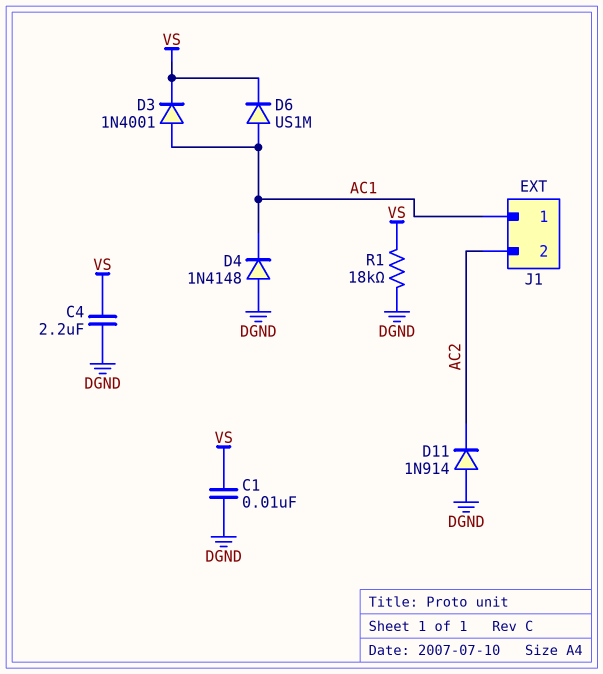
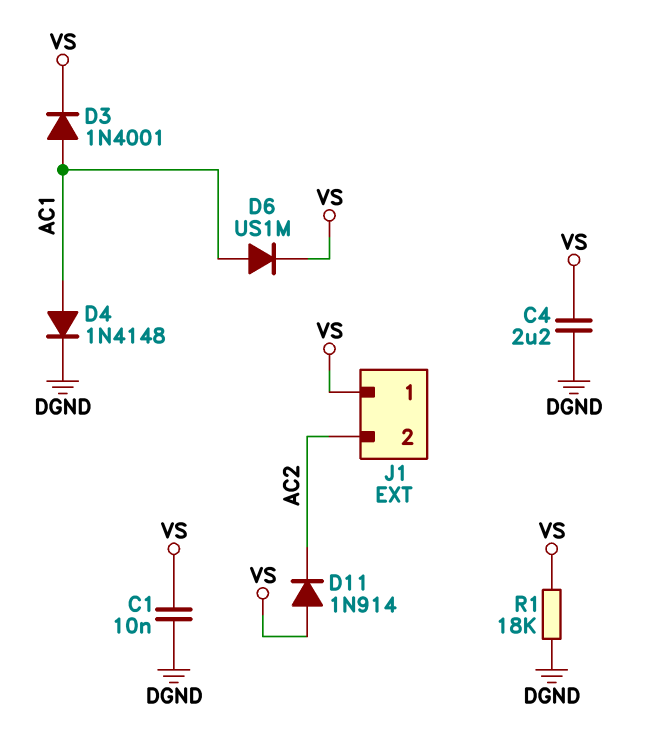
D4: diode 1N4148 (A DGND, K AC1) -> diode 1N4148 (A AC1, K DGND)
D11: diode 1N914 (A DGND, K AC2) -> diode 1N914 (A VS, K AC2)
J1 pin 1: AC1 -> VS

